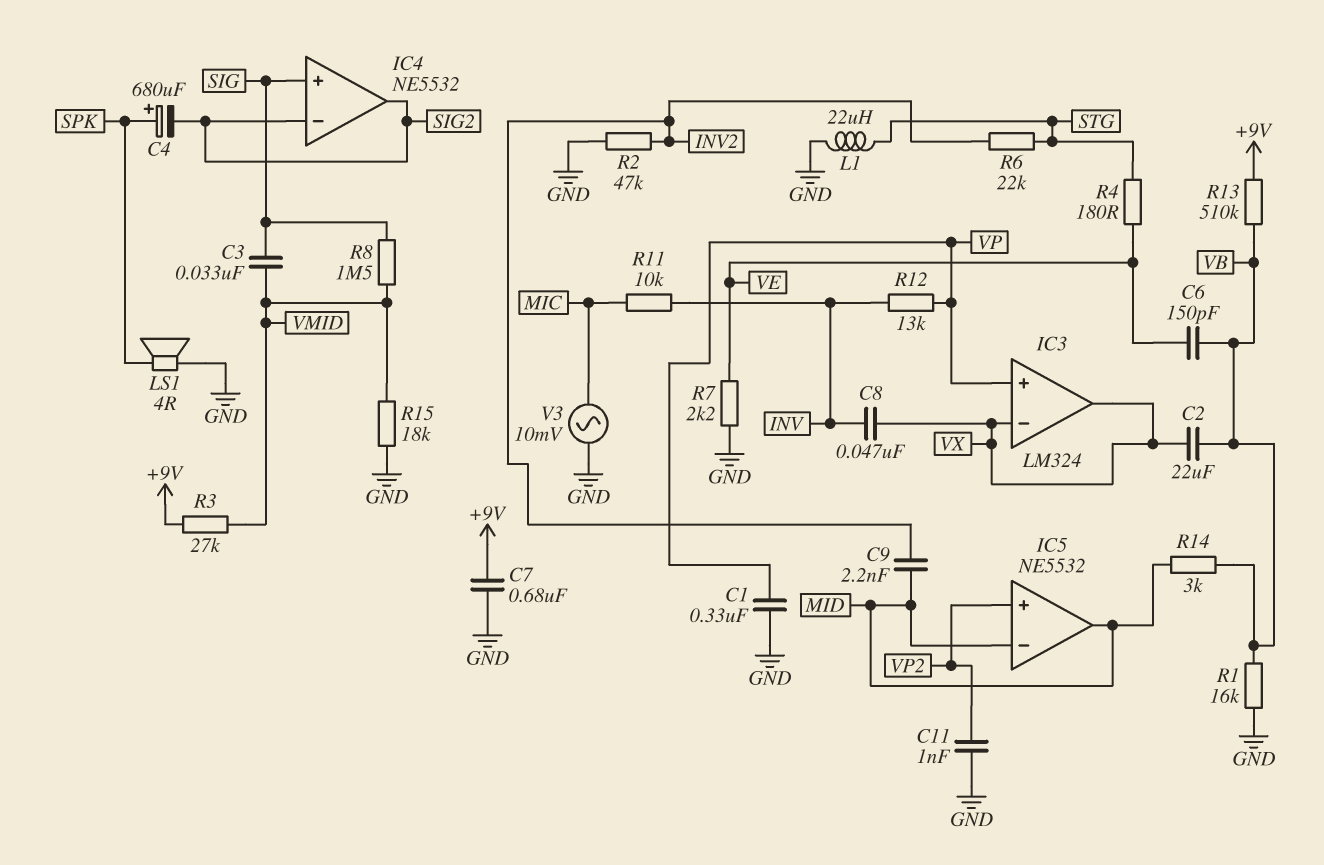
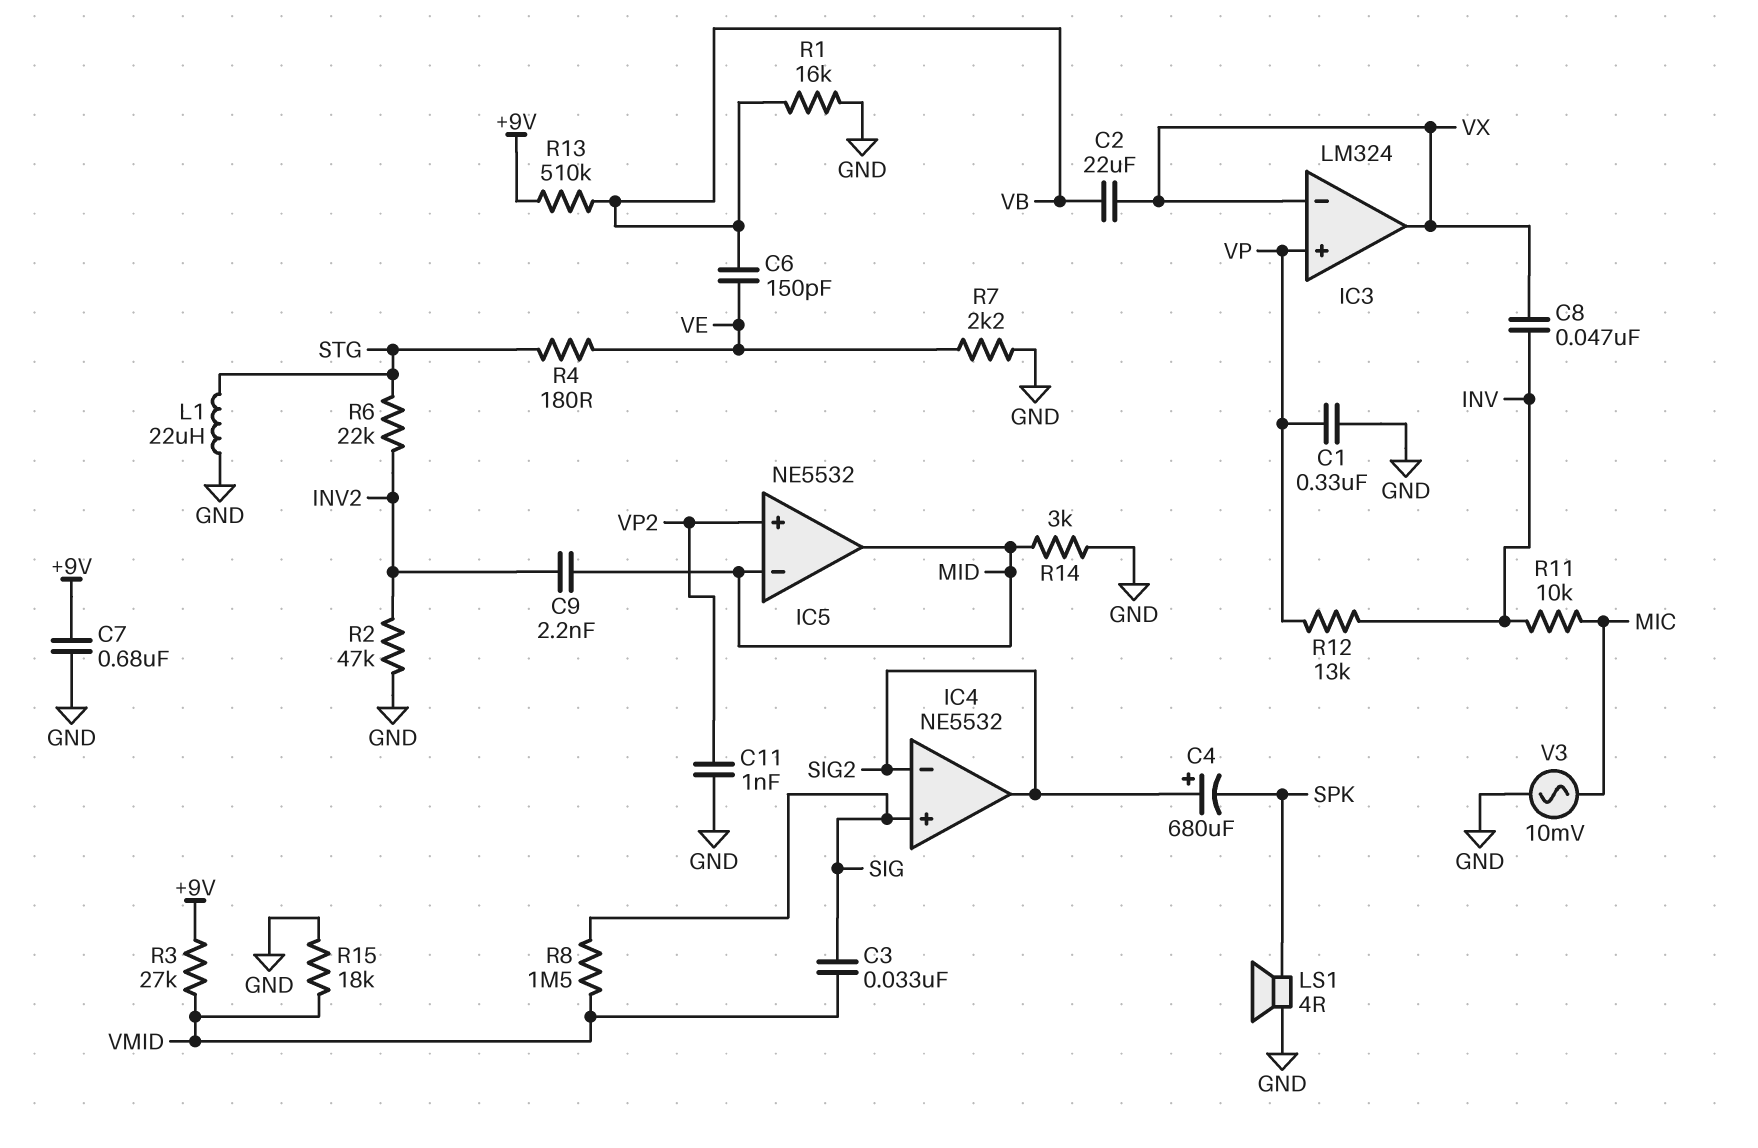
C4: 680uF (plus SPK, minus SIG2) -> 680uF (plus SIG2, minus SPK)
R14: 3k (MID, VB) -> 3k (GND, MID)

